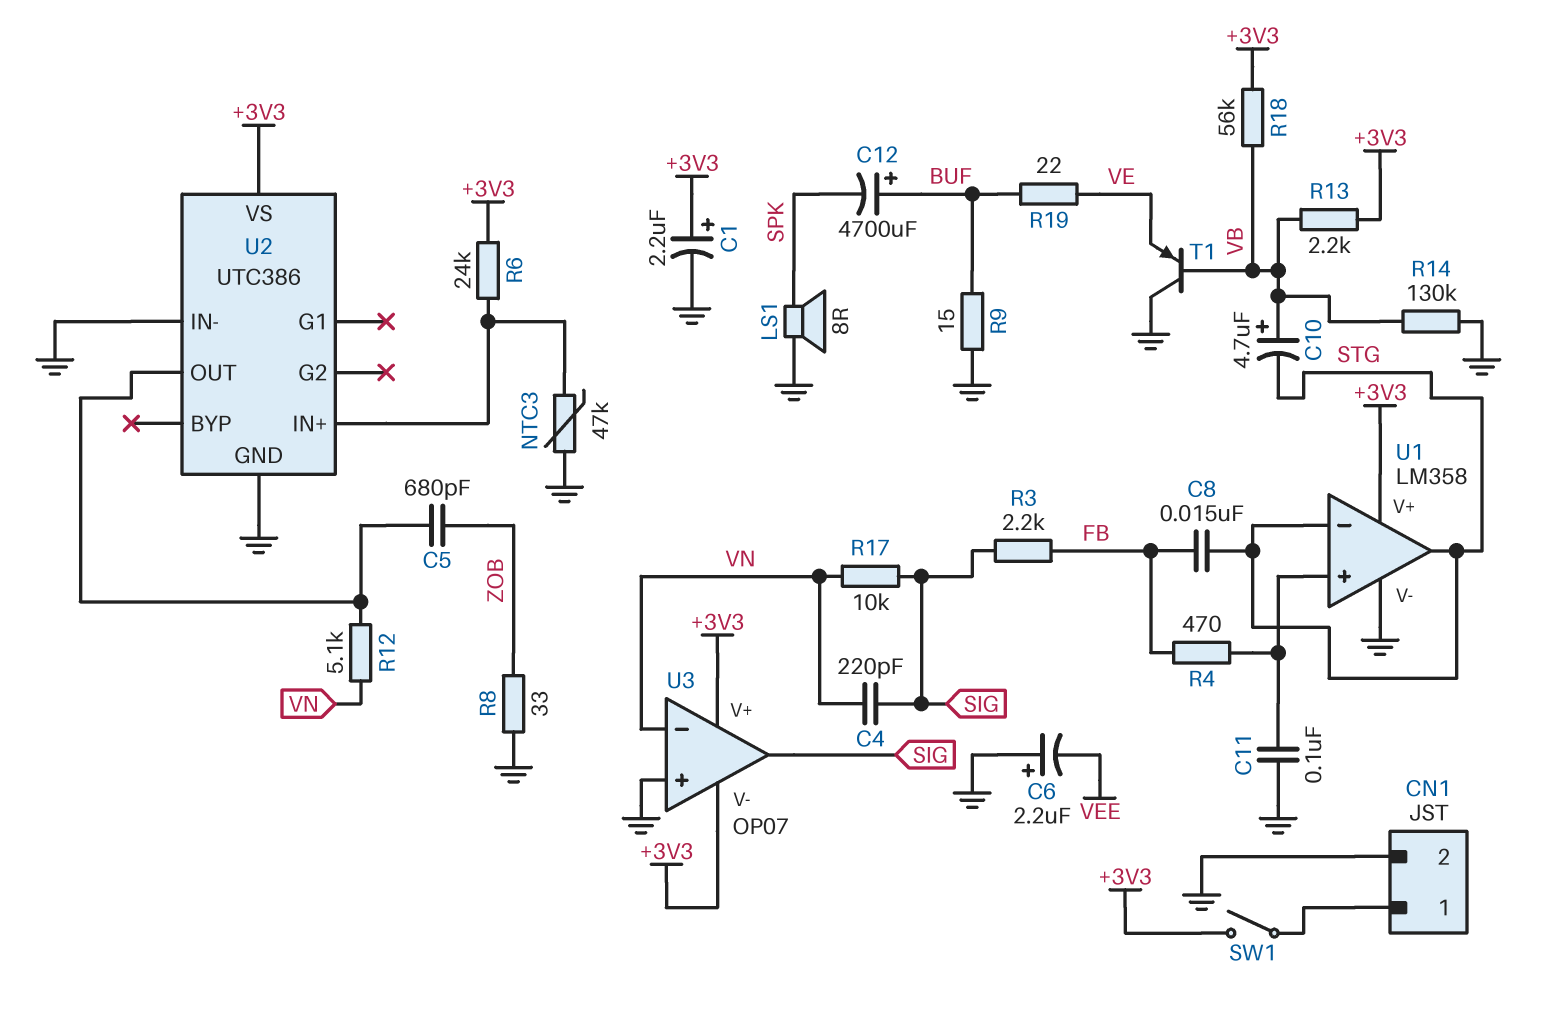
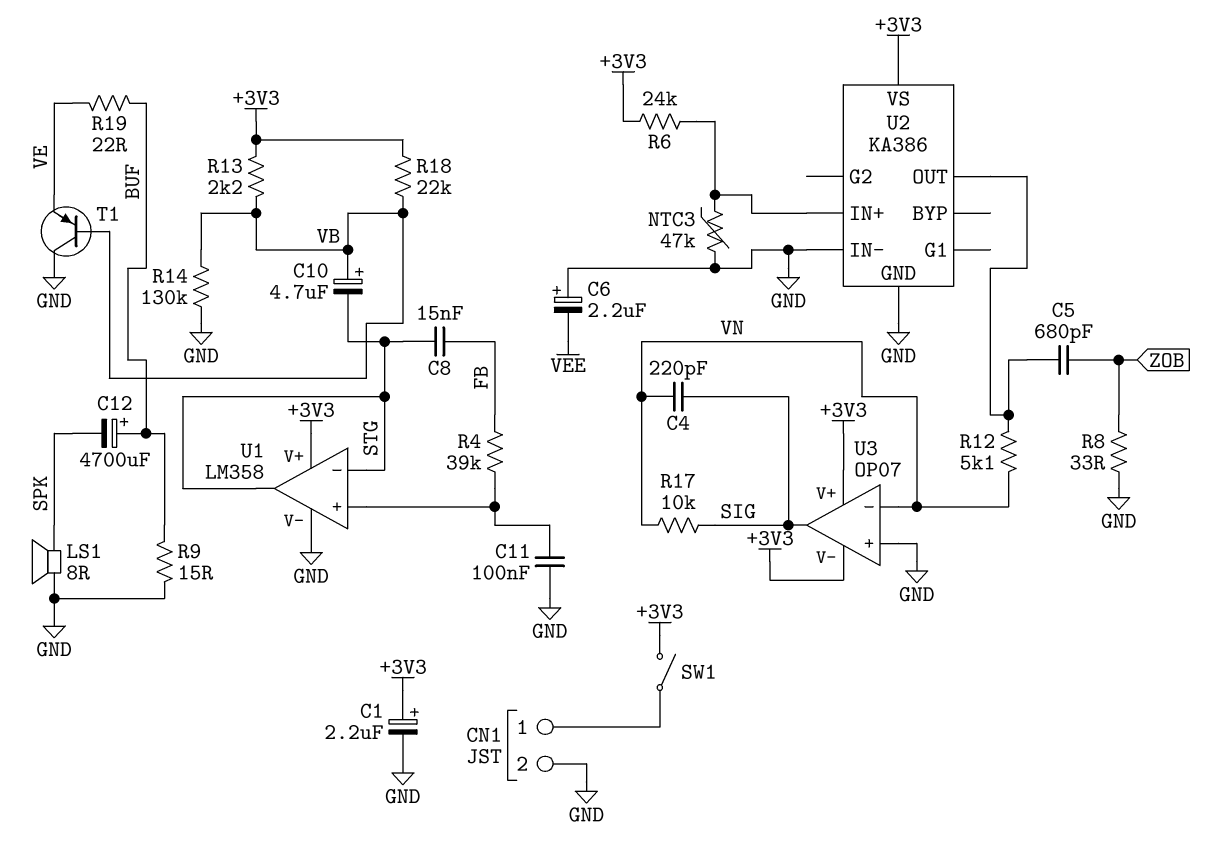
R3: 2.2k (FB, SIG) -> none
R4: 470 (FB, U1/in+) -> 39k (FB, U1/in+)
R18: 56k (+3V3, VB) -> 22k (+3V3, VB)
U2: UTC386 -> KA386

